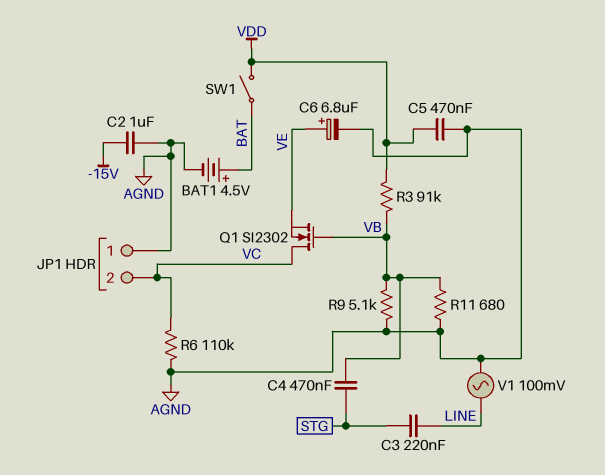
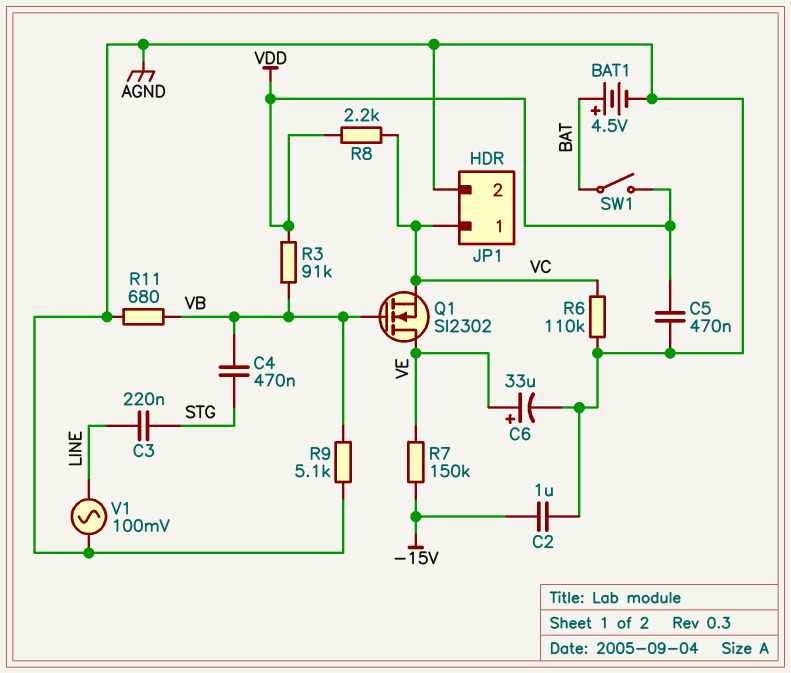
C6: 6.8uF (plus VE, minus AGND) -> 33uF (plus VE, minus AGND)
JP1 pin 1: AGND -> VC
JP1 pin 2: VC -> AGND
Q1: NMOS SI2302 (G VB, D VC, S VE) -> NMOS SI2302 (G VB, D VE, S VC)
R7: none -> 150k (-15V, VE)
R8: none -> 2.2k (VC, VDD)

